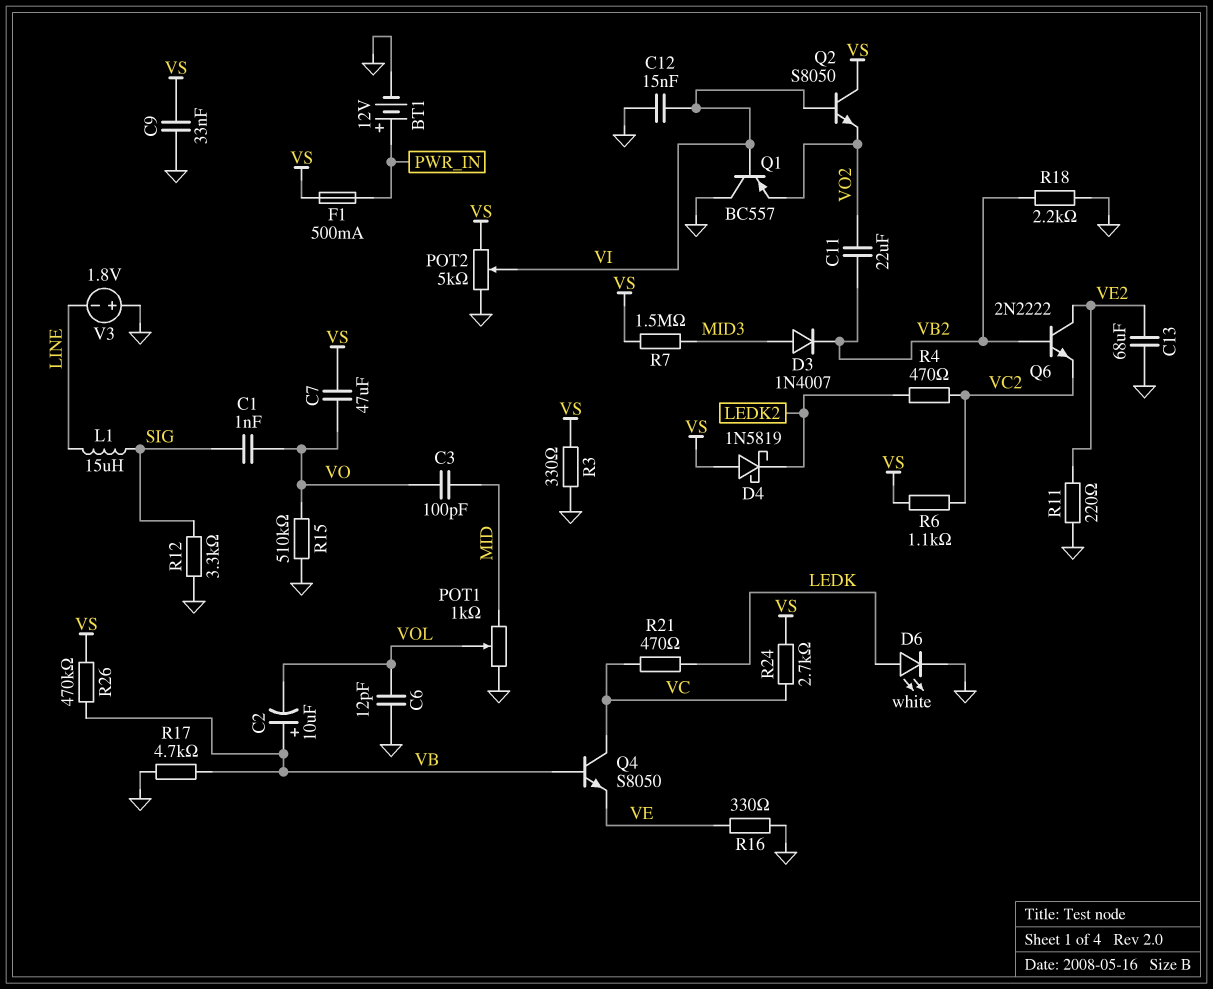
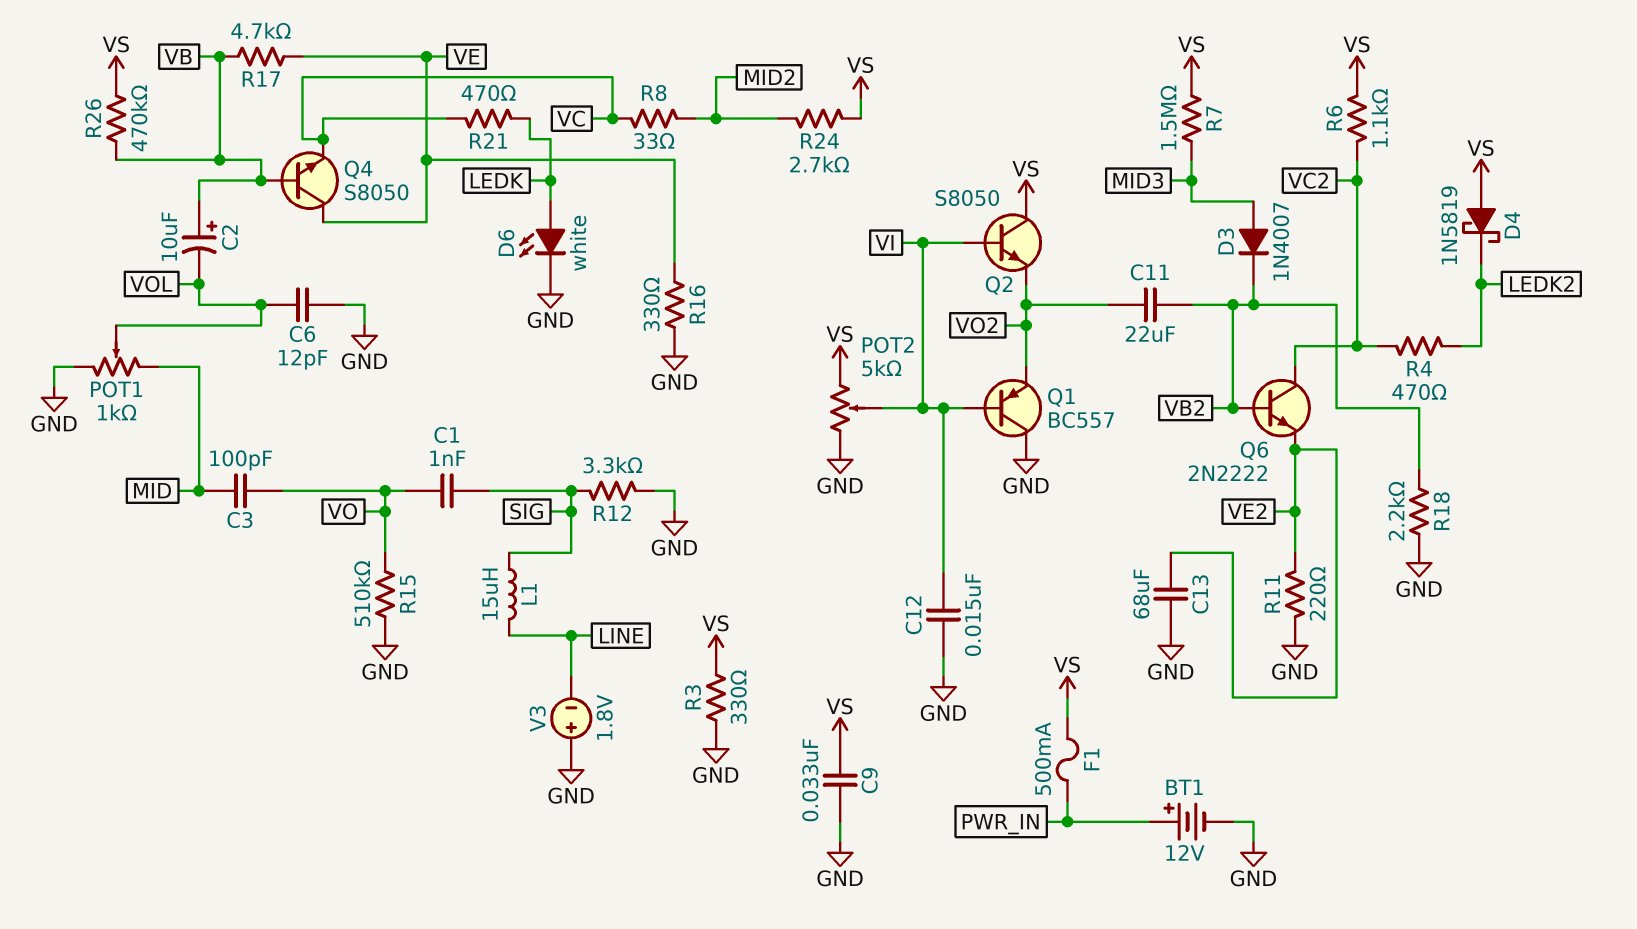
C7: 47uF (VO, VS) -> none
Q4: NPN S8050 (B VB, C VC, E VE) -> NPN S8050 (B VB, C VE, E VC)
Q6: NPN 2N2222 (B VB2, C VE2, E VC2) -> NPN 2N2222 (B VB2, C VC2, E VE2)
R8: none -> 33 (MID2, VC)
R17: 4.7k (GND, VB) -> 4.7k (VB, VE)
R24: 2.7k (VC, VS) -> 2.7k (MID2, VS)

